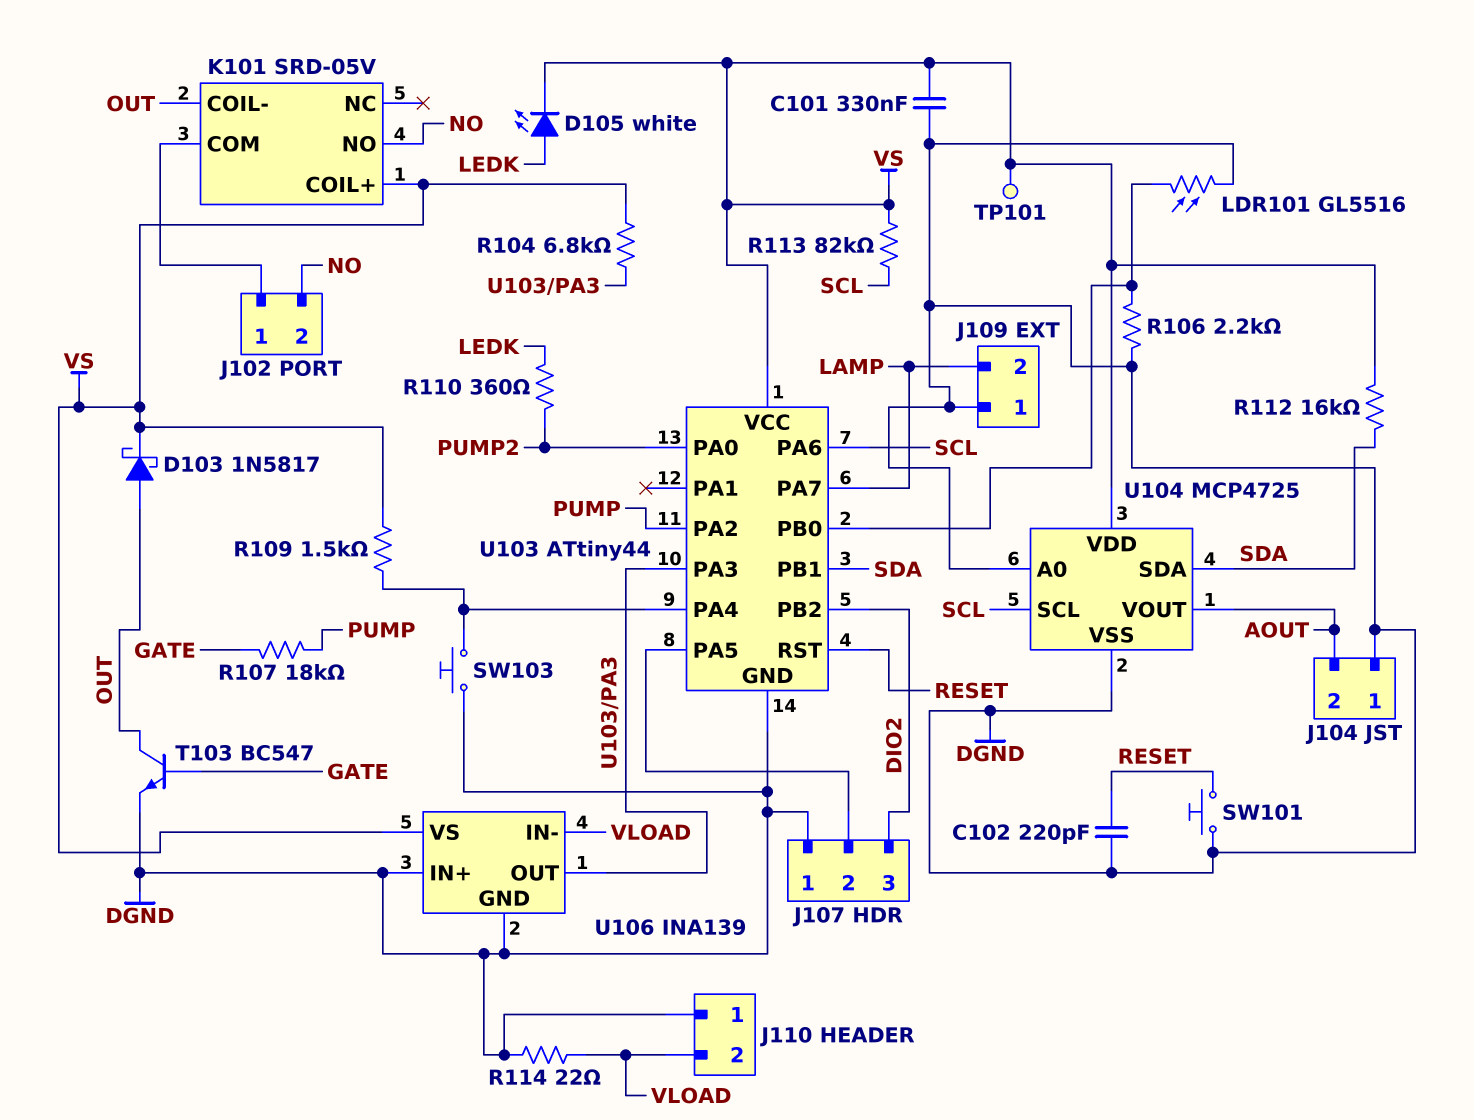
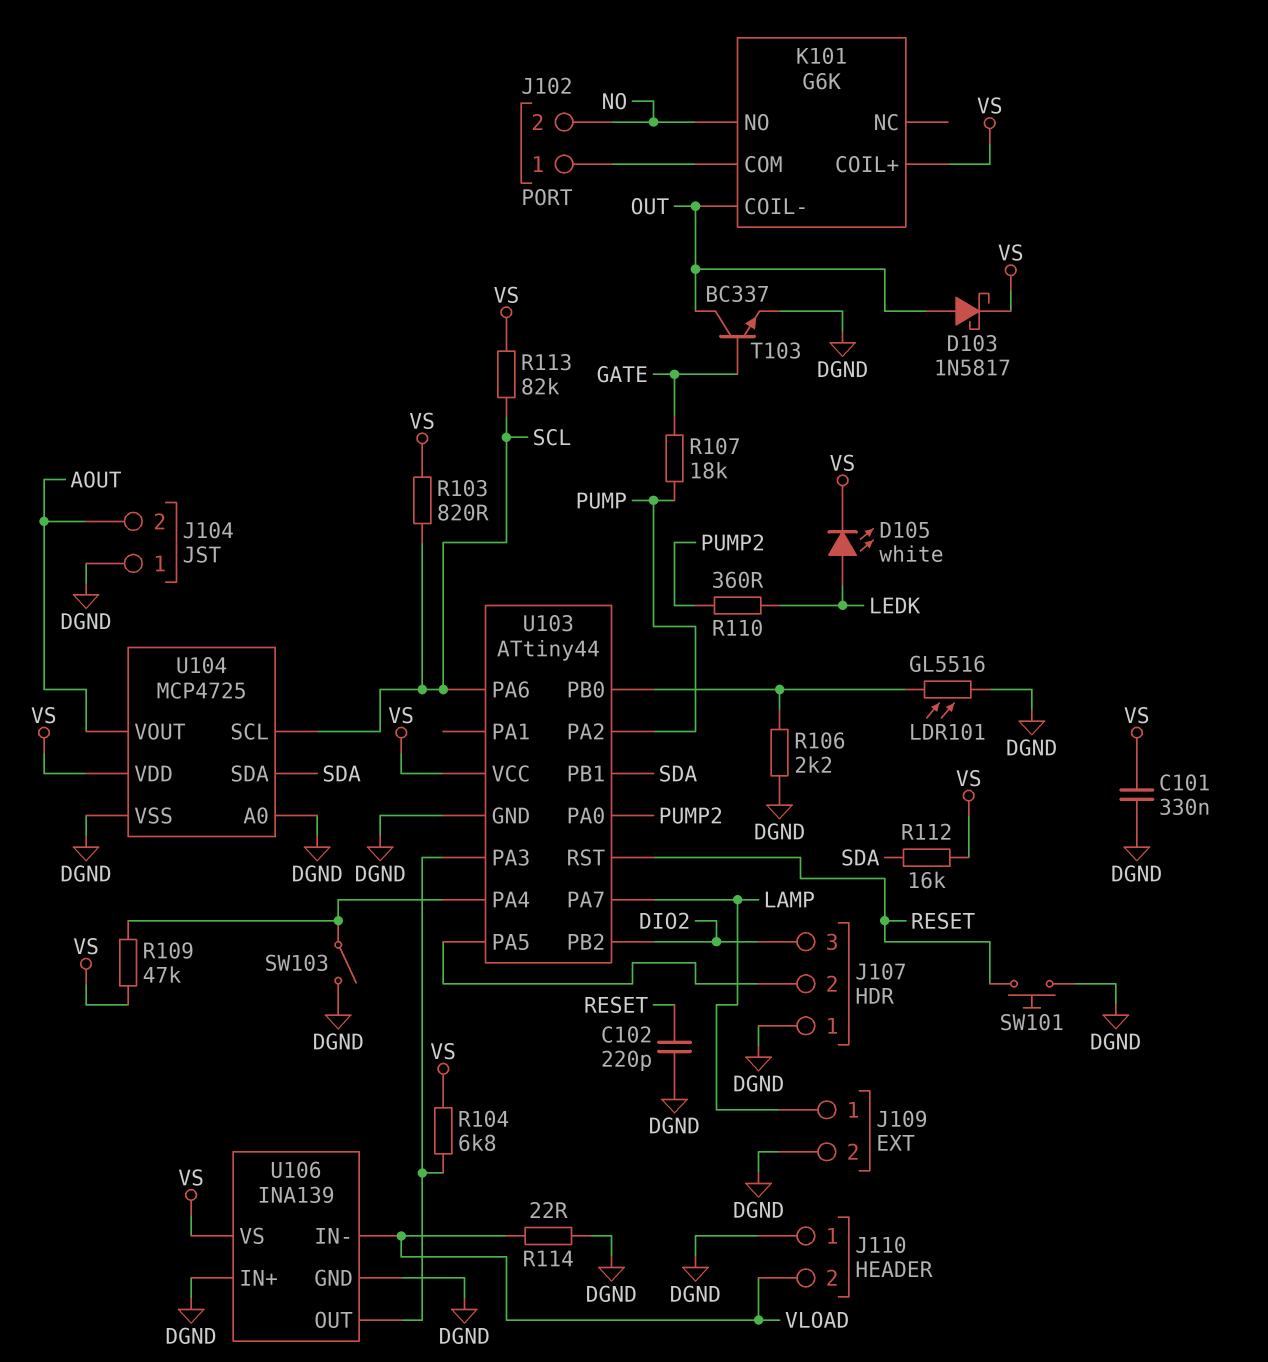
J109 pin 1: DGND -> LAMP
J109 pin 2: LAMP -> DGND
K101: SRD-05V -> G6K
R103: none -> 820 (SCL, VS)
R109: 1.5k (U103/PA4, VS) -> 47k (U103/PA4, VS)
SW103: button (DGND, U103/PA4) -> switch (DGND, U103/PA4)
T103: NPN BC547 (B GATE, C OUT, E DGND) -> NPN BC337 (B GATE, C OUT, E DGND)
TP101: test point (VS) -> none

